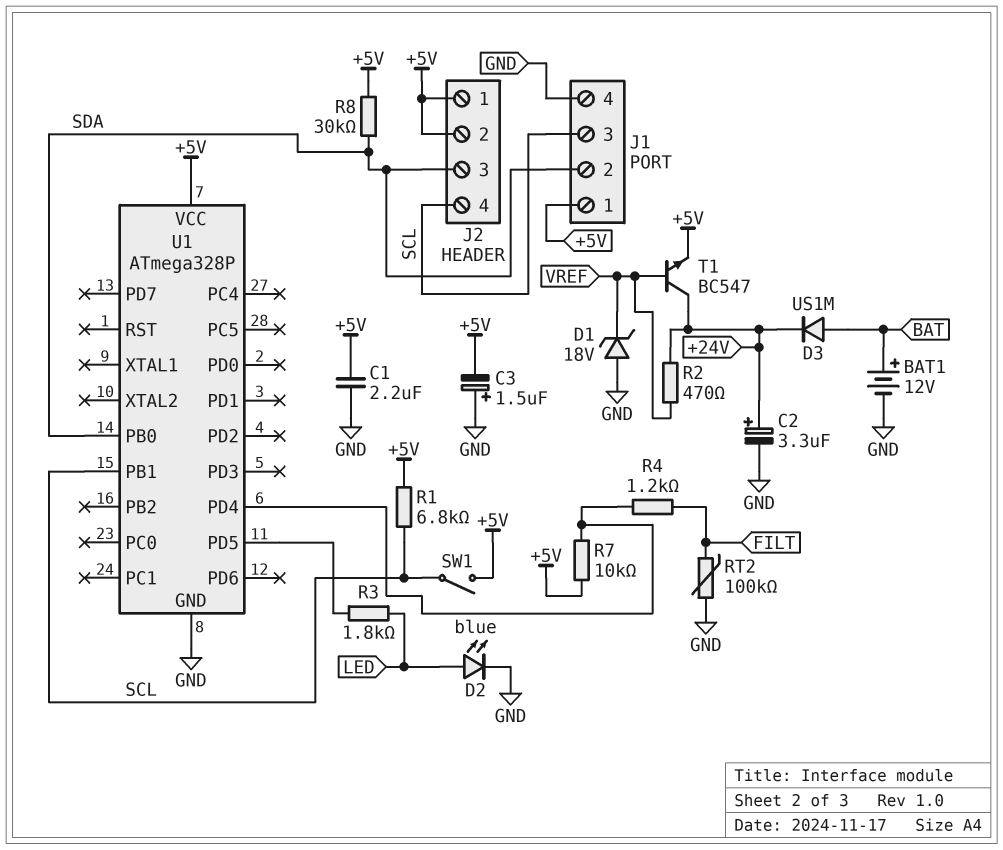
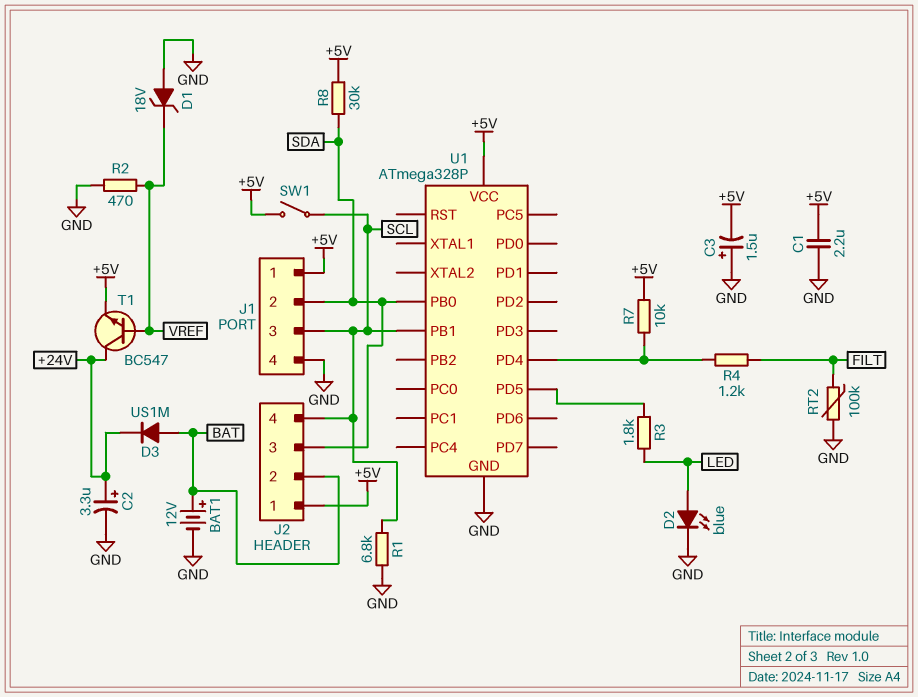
J2 pin 2: +5V -> BAT
R1: 6.8k (+5V, SCL) -> 6.8k (GND, SCL)
R2: 470 (+24V, VREF) -> 470 (GND, VREF)

